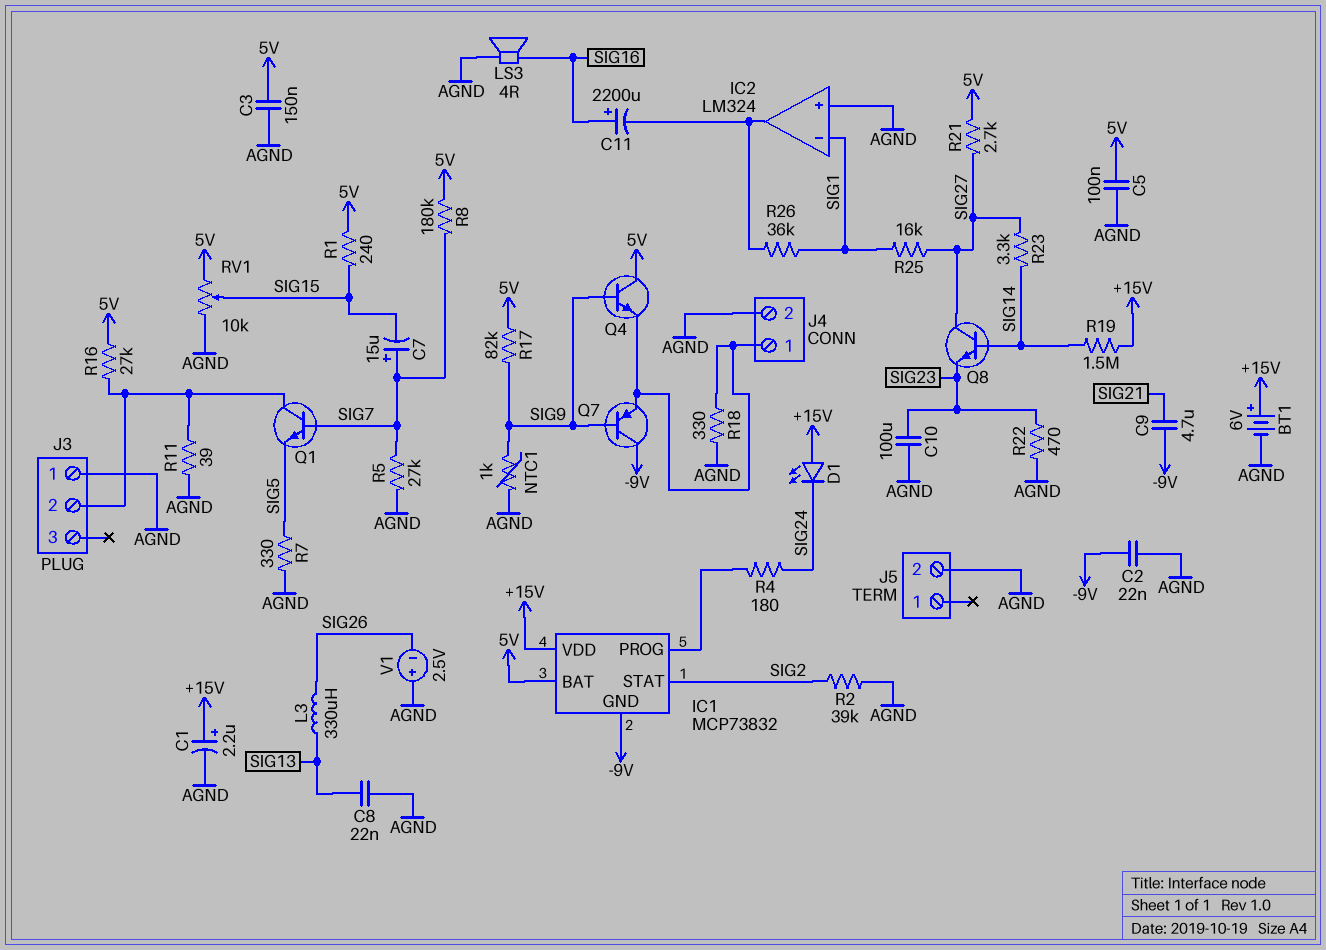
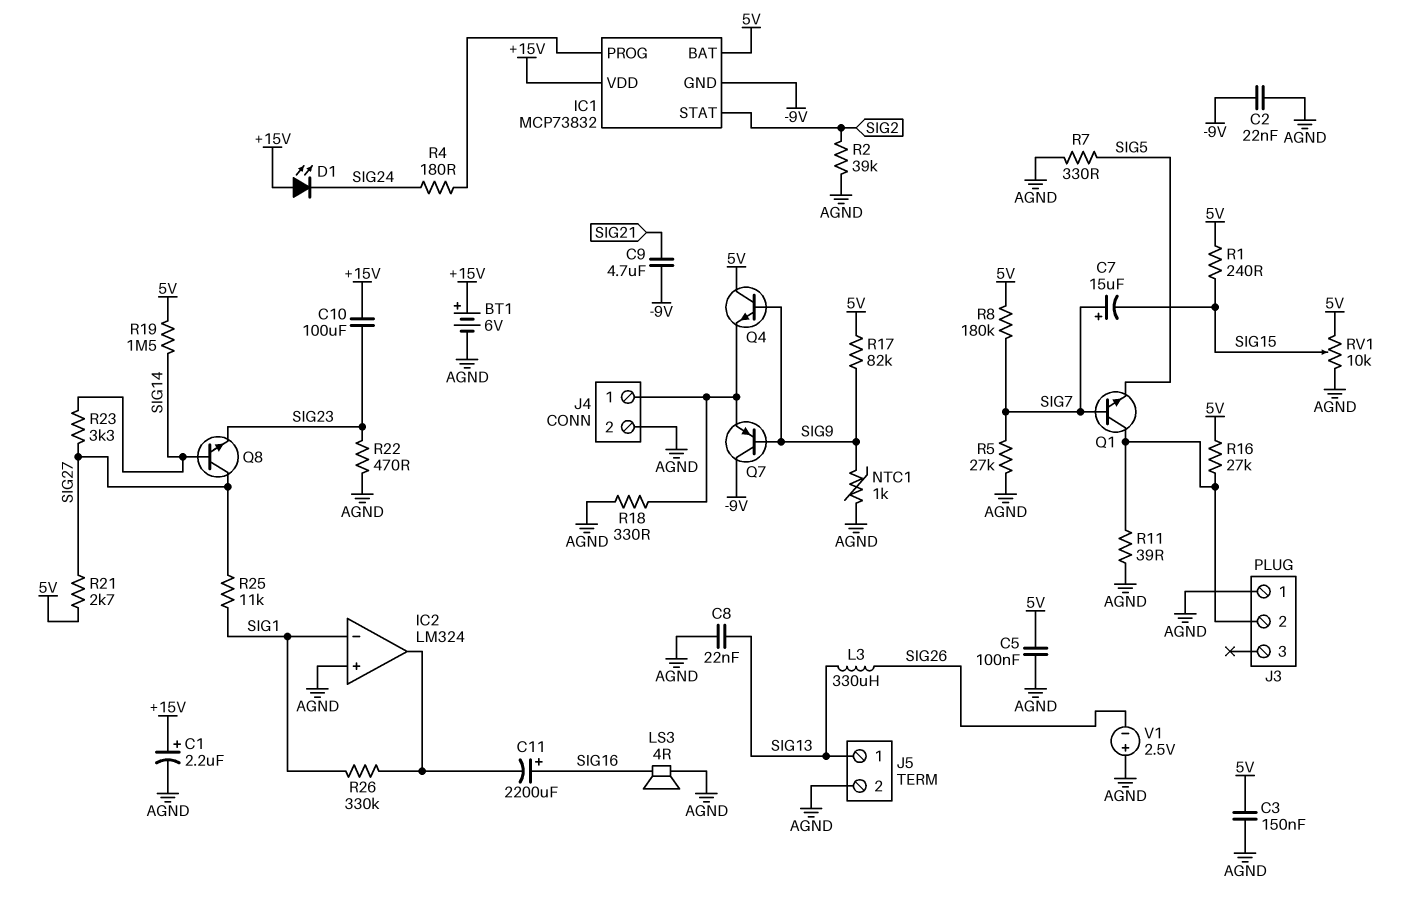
C10: 100uF (AGND, SIG23) -> 100uF (+15V, SIG23)
J5 pin 1: none -> SIG13
R19: 1.5M (+15V, SIG14) -> 1.5M (5V, SIG14)
R25: 16k (SIG1, SIG27) -> 11k (SIG1, SIG27)
R26: 36k (IC2/out, SIG1) -> 330k (IC2/out, SIG1)

